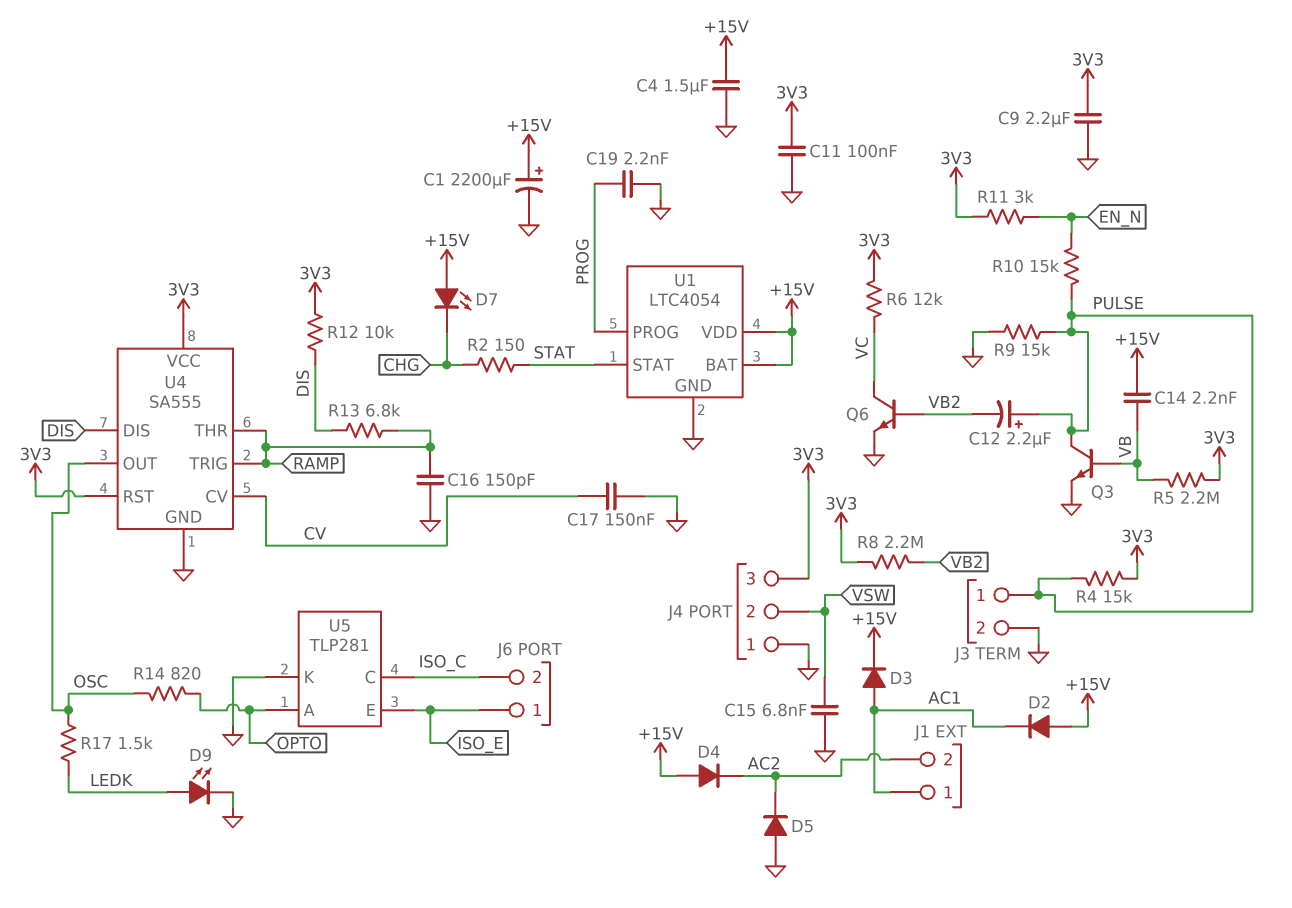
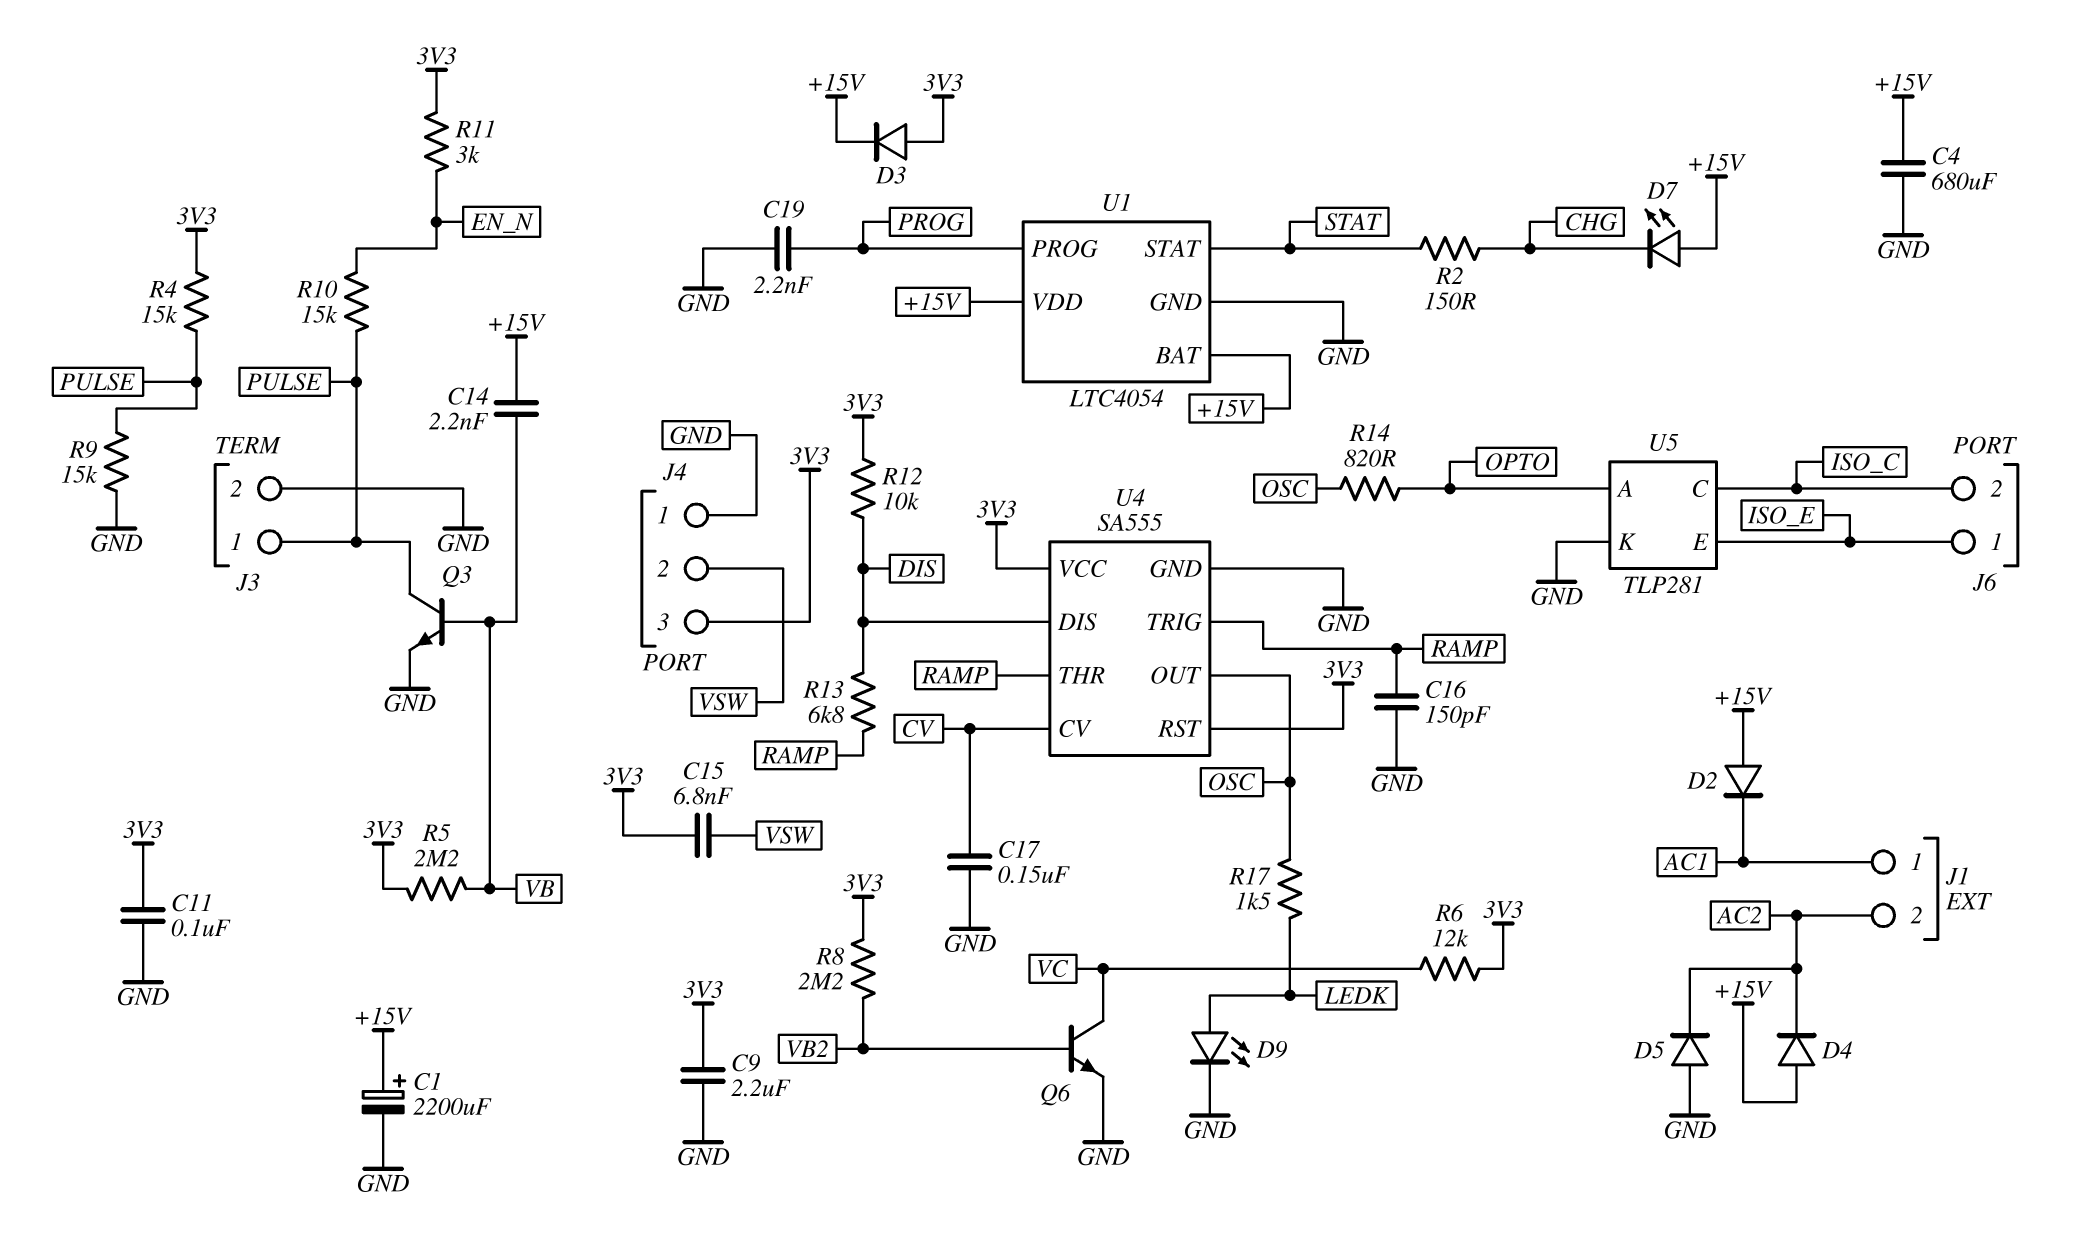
C4: 1.5uF (+15V, GND) -> 680uF (+15V, GND)
C12: 2.2uF (plus PULSE, minus VB2) -> none
C15: 6.8nF (GND, VSW) -> 6.8nF (3V3, VSW)
D3: diode (A AC1, K +15V) -> diode (A 3V3, K +15V)

